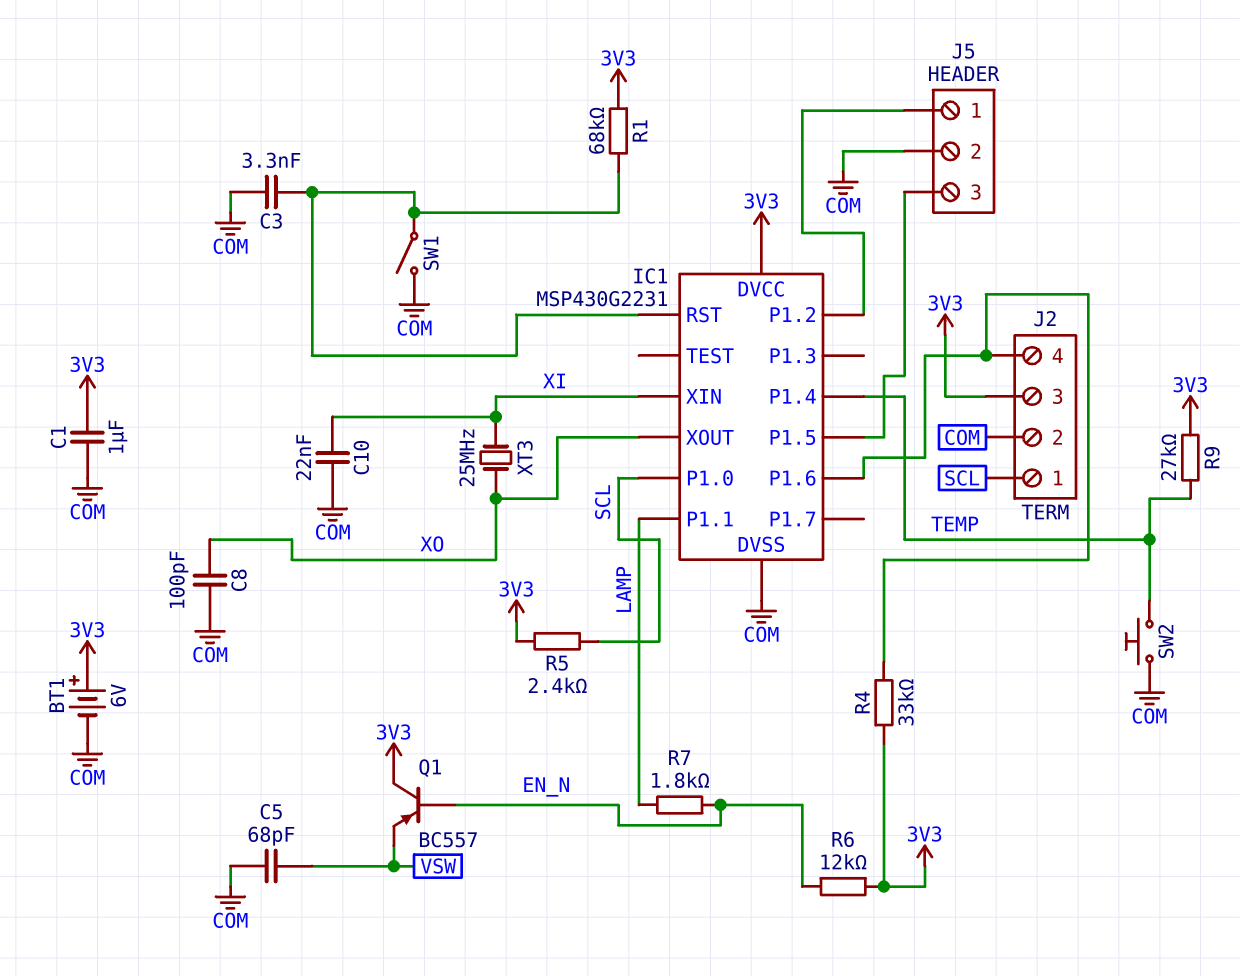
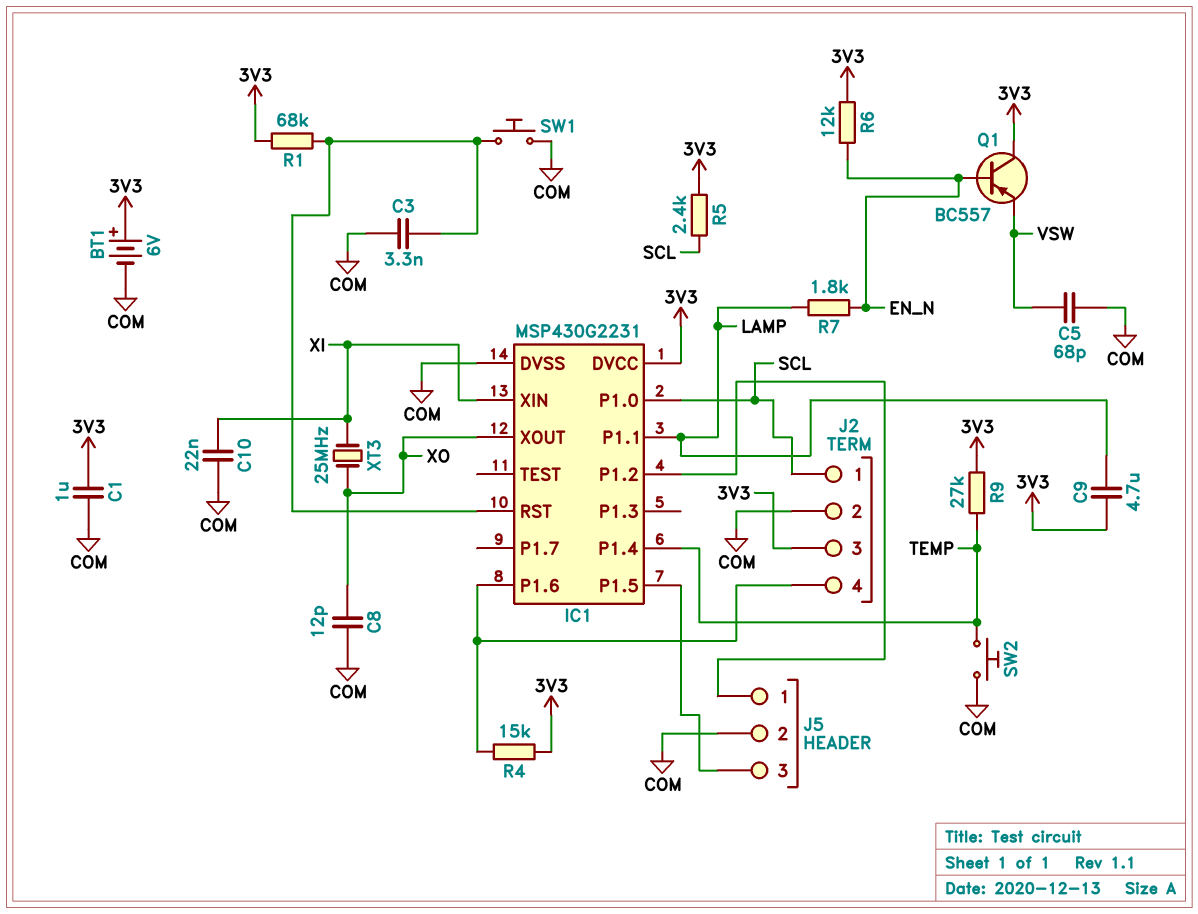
C8: 100pF (COM, XO) -> 12pF (COM, XO)
C9: none -> 4.7uF (3V3, LAMP)
R4: 33k (3V3, IC1/P1.6) -> 15k (3V3, IC1/P1.6)
SW1: switch (COM, IC1/RST) -> button (COM, IC1/RST)

